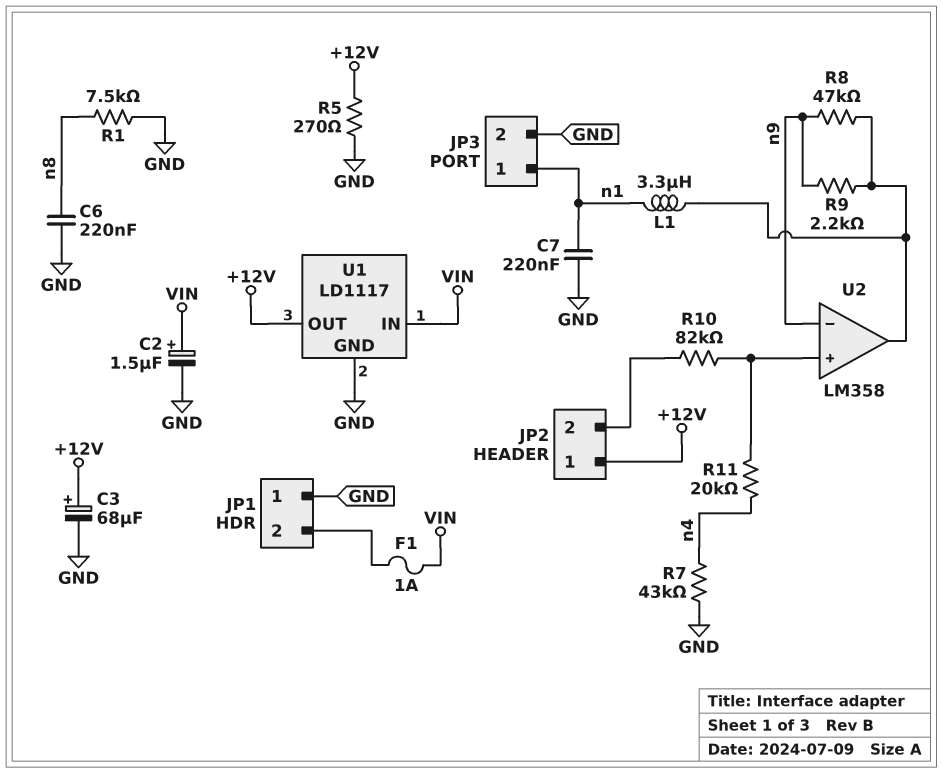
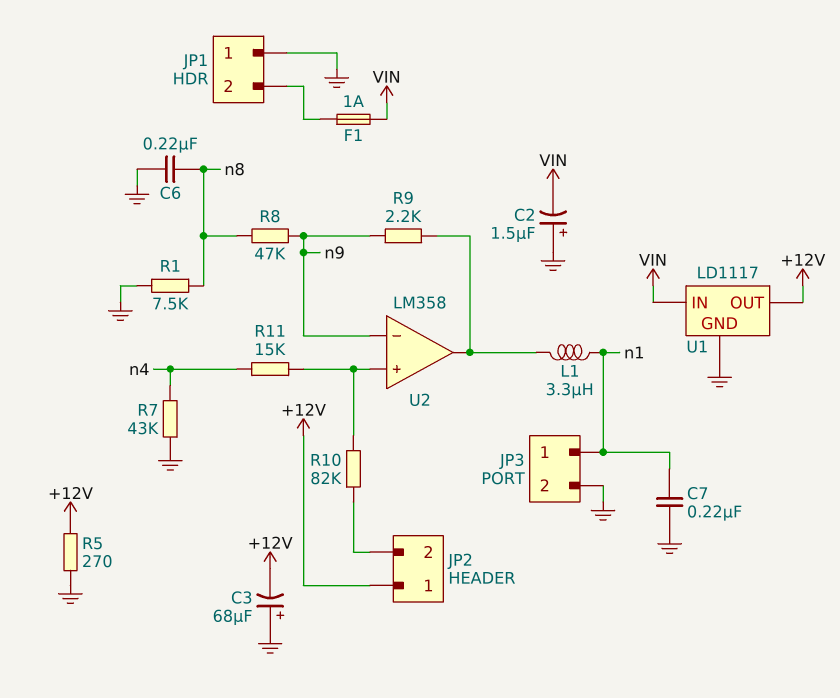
C2: 1.5uF (plus VIN, minus GND) -> 1.5uF (plus GND, minus VIN)
C3: 68uF (plus +12V, minus GND) -> 68uF (plus GND, minus +12V)
R8: 47k (U2/out, n9) -> 47k (n8, n9)
R11: 20k (U2/in+, n4) -> 15k (U2/in+, n4)

